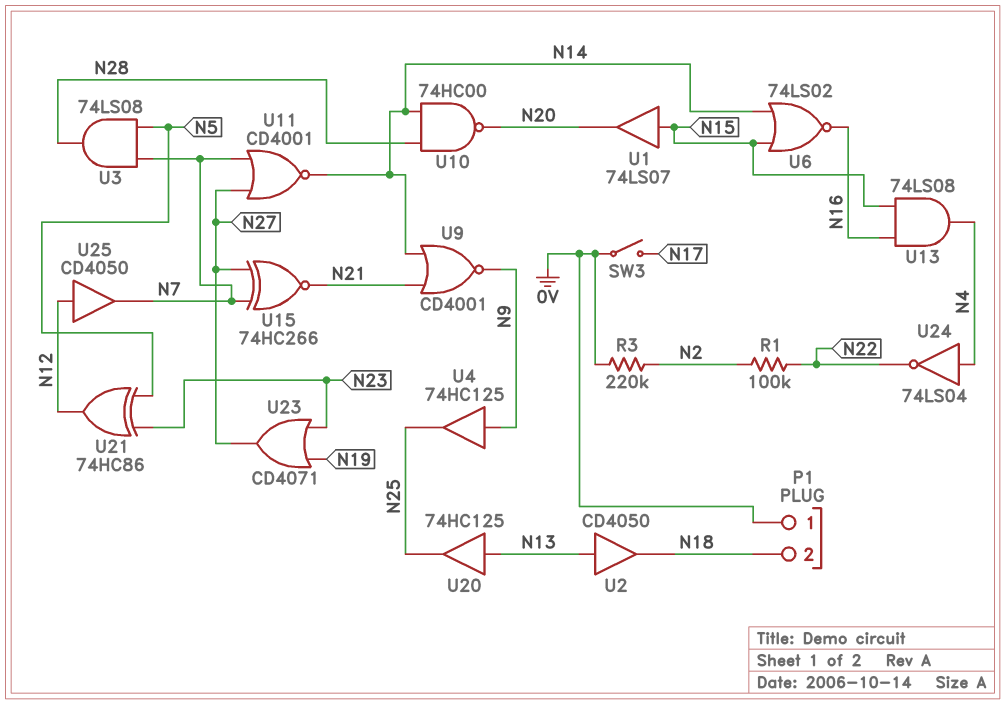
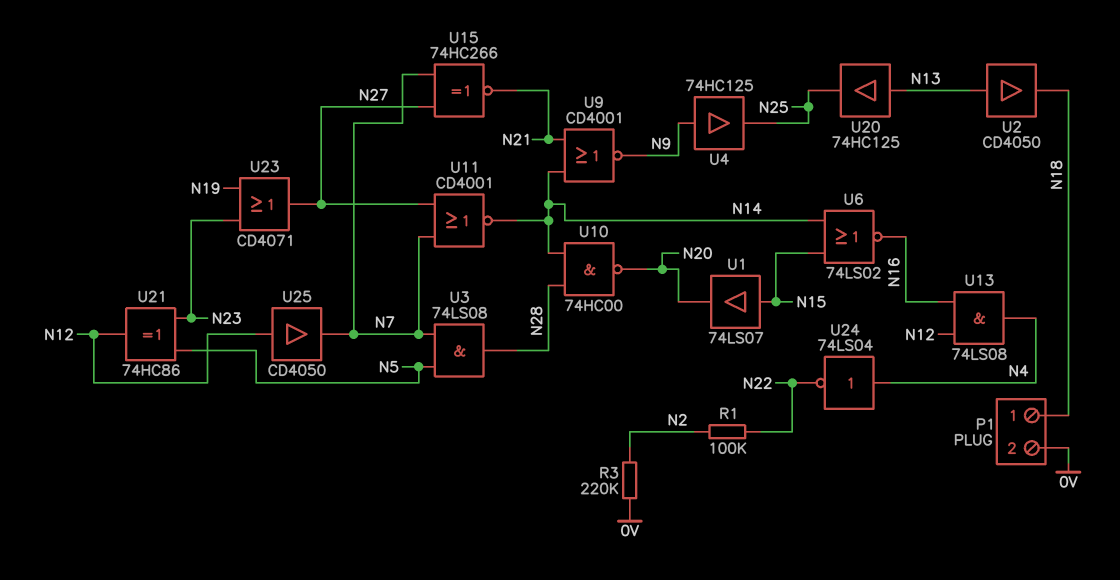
P1 pin 1: 0V -> N18
P1 pin 2: N18 -> 0V
SW3: switch (0V, N17) -> none
U13: AND 74LS08 (in N15, in N16, out N4) -> AND 74LS08 (in N12, in N16, out N4)

